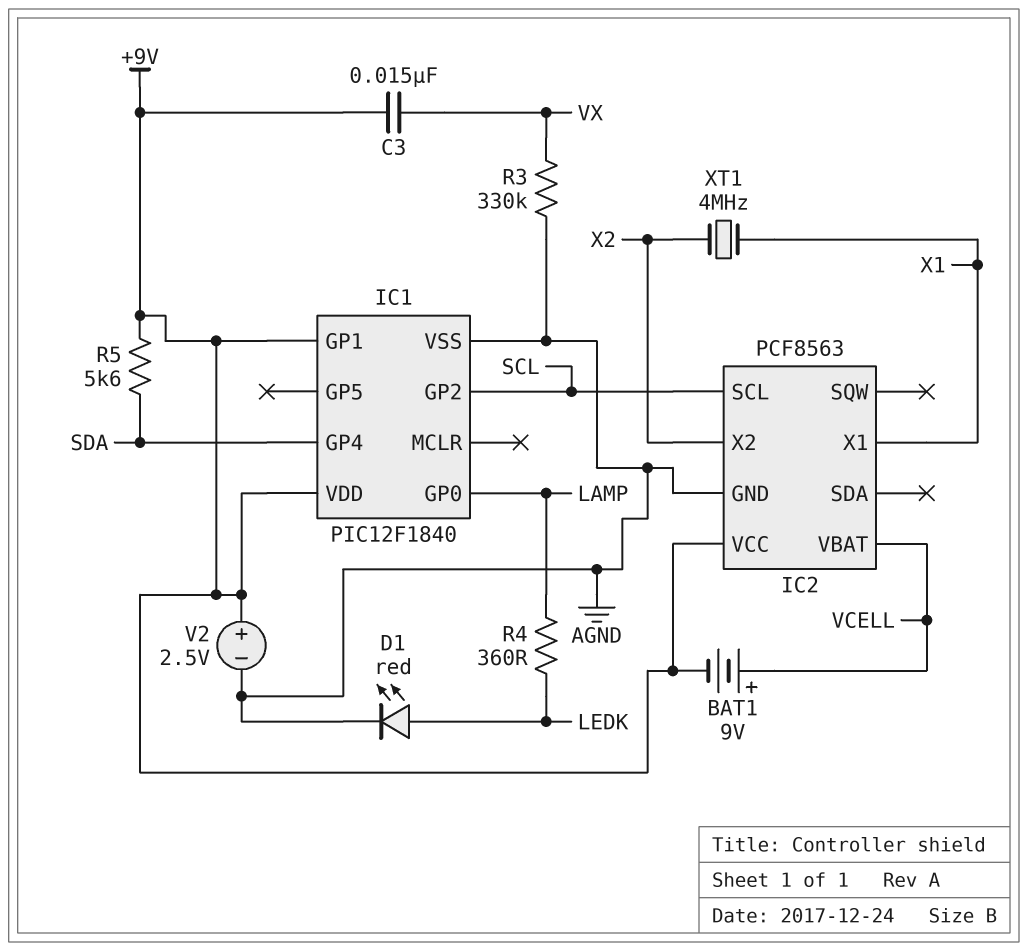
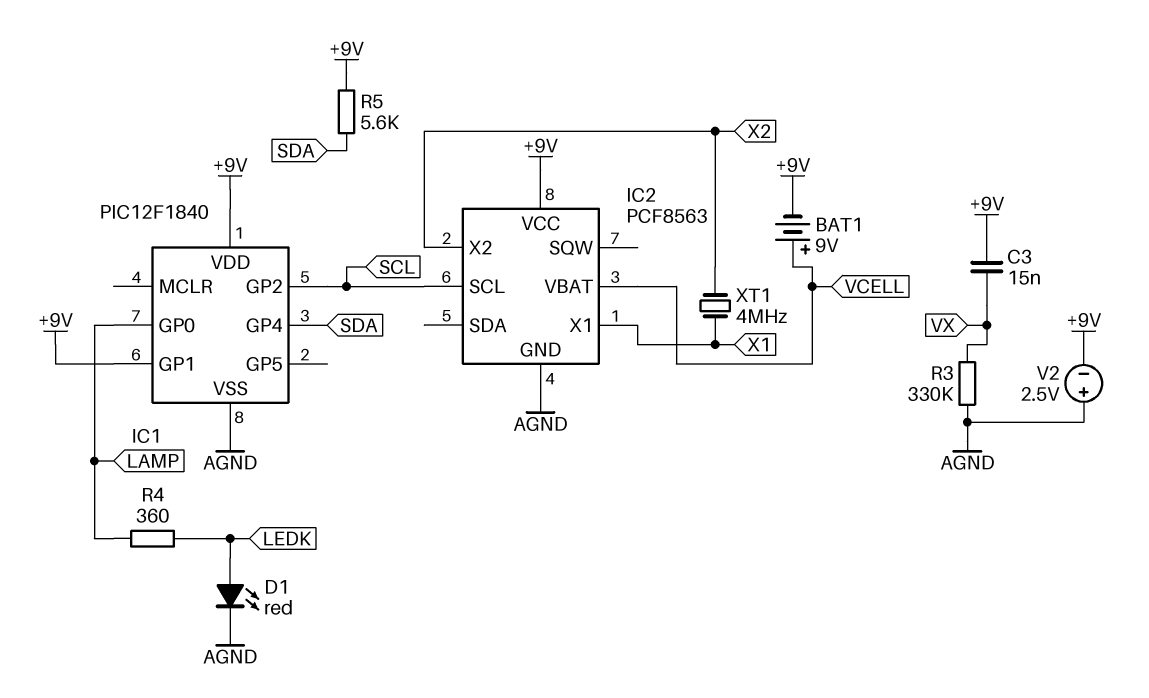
V2: 2.5V (plus +9V, minus AGND) -> 2.5V (plus AGND, minus +9V)

